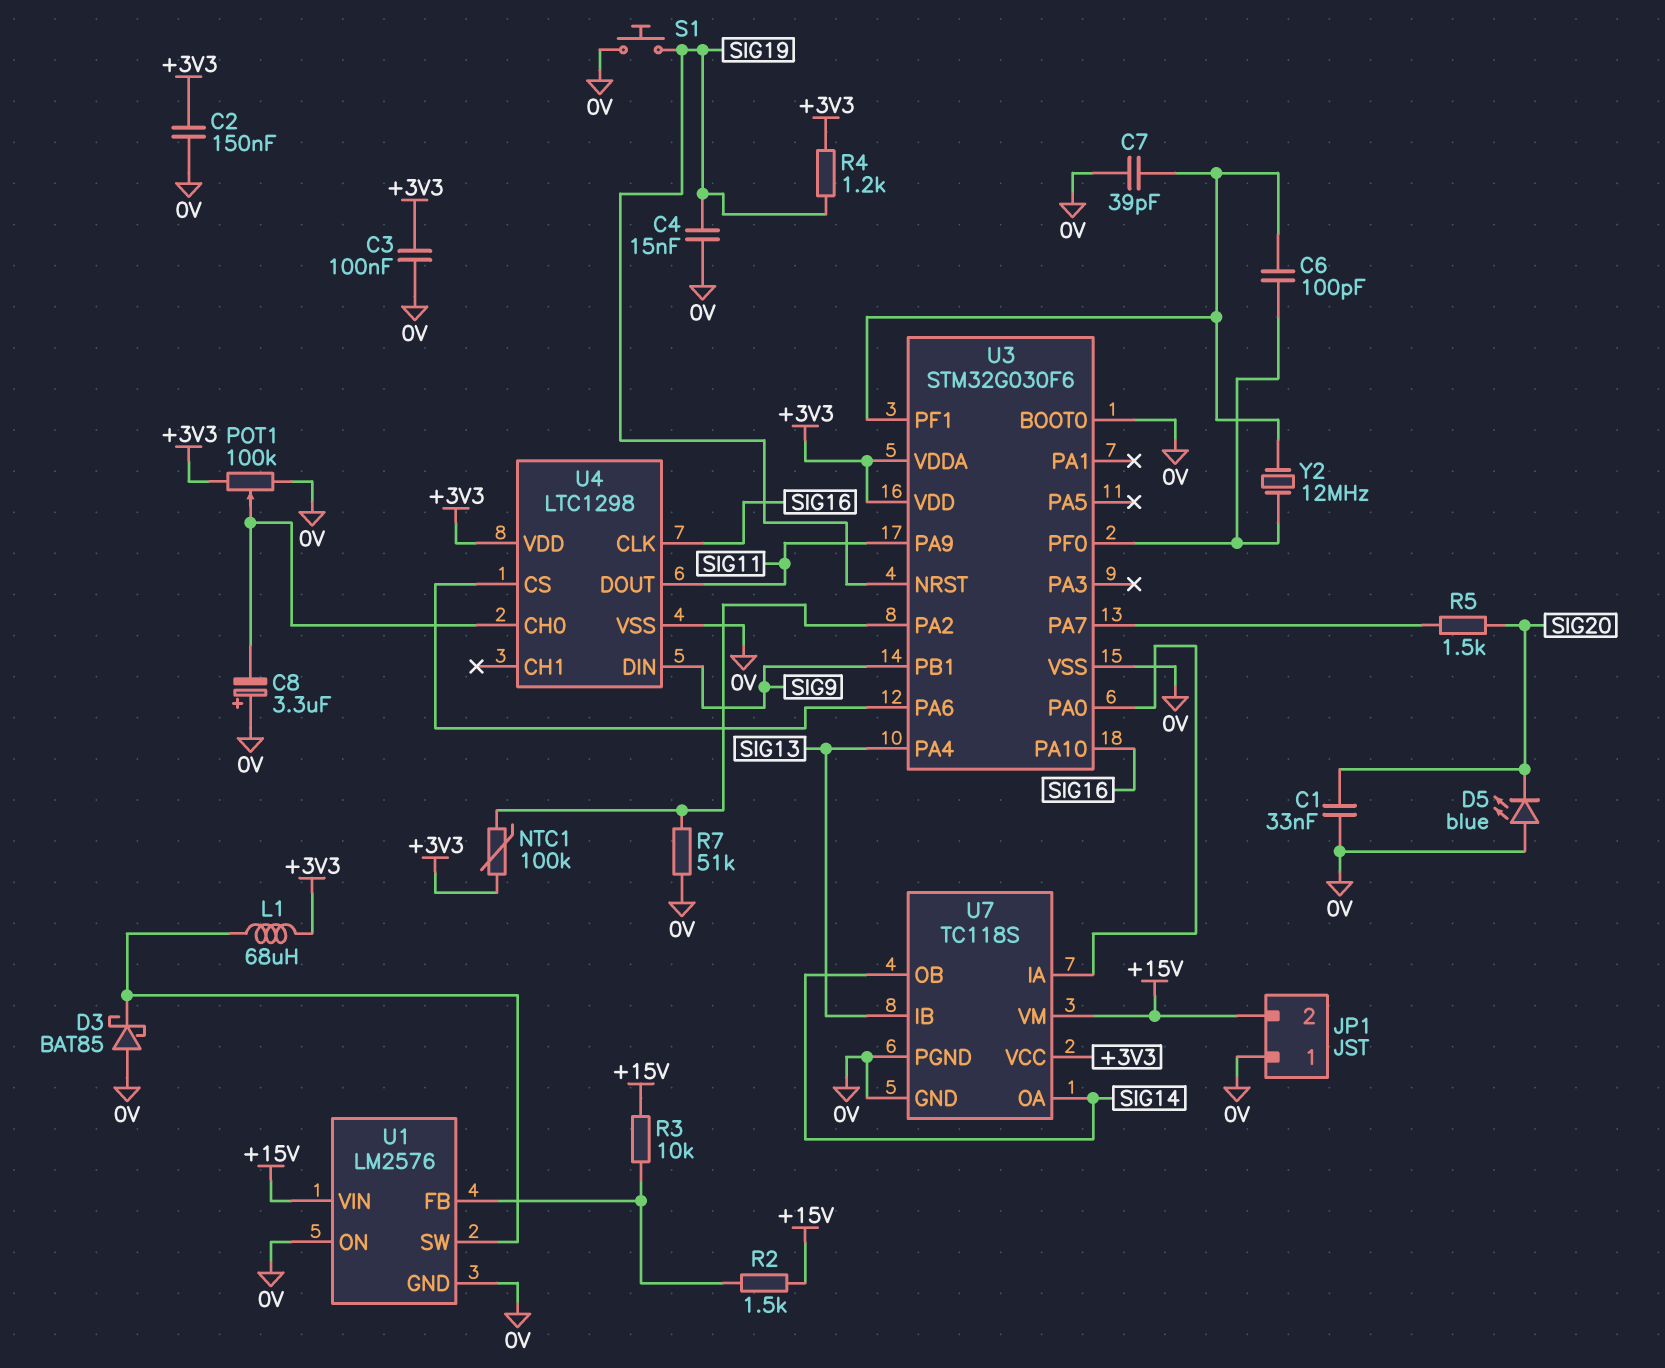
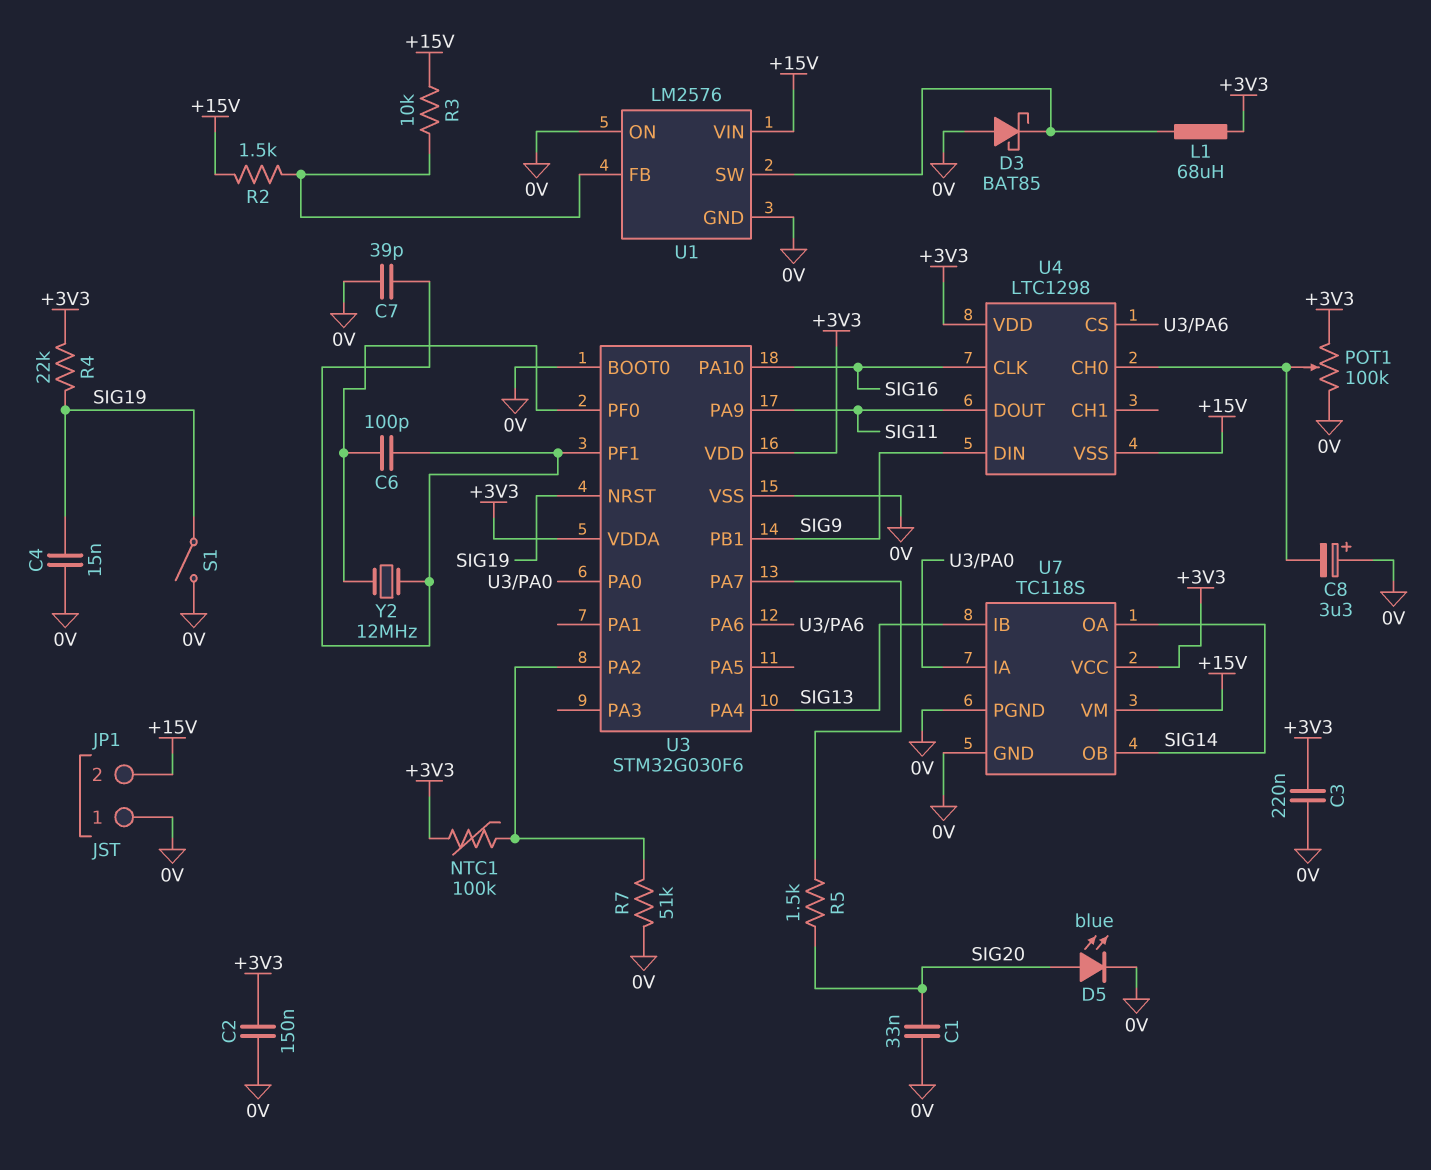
C3: 100nF (+3V3, 0V) -> 220nF (+3V3, 0V)
D5: LED blue (A 0V, K SIG20) -> LED blue (A SIG20, K 0V)
R4: 1.2k (+3V3, SIG19) -> 22k (+3V3, SIG19)
S1: button (0V, SIG19) -> switch (0V, SIG19)
U4 pin VSS: 0V -> +15V

